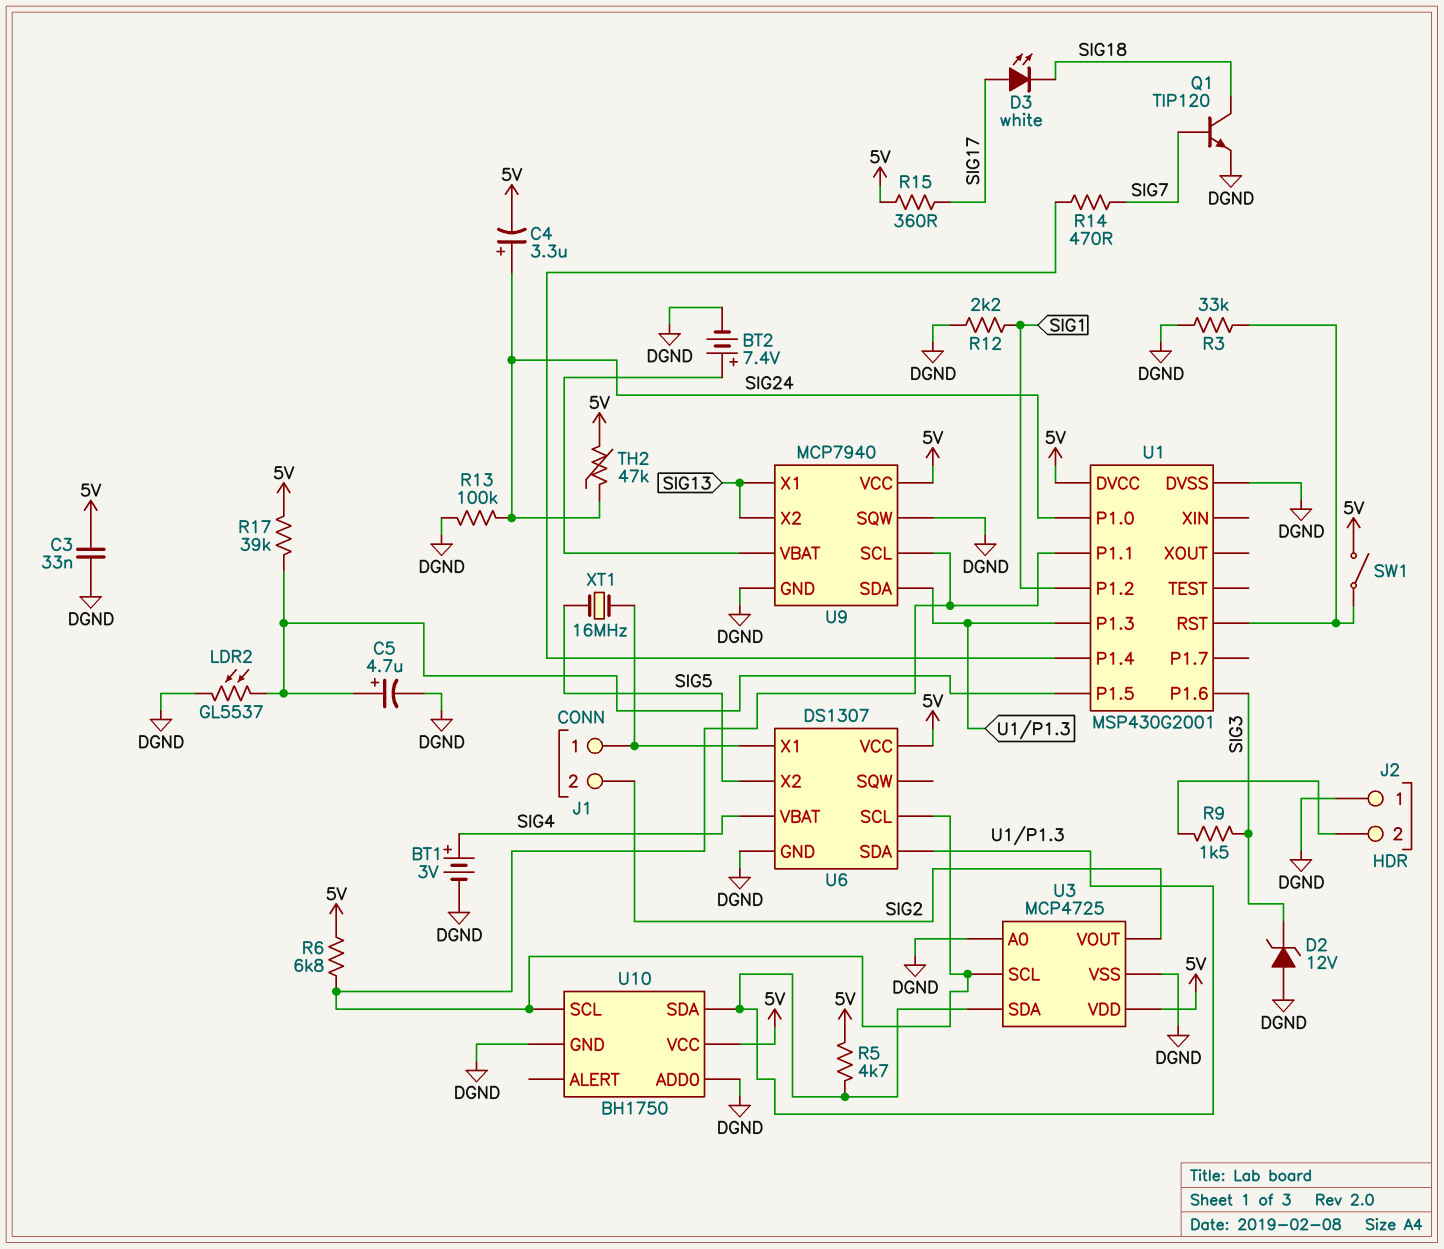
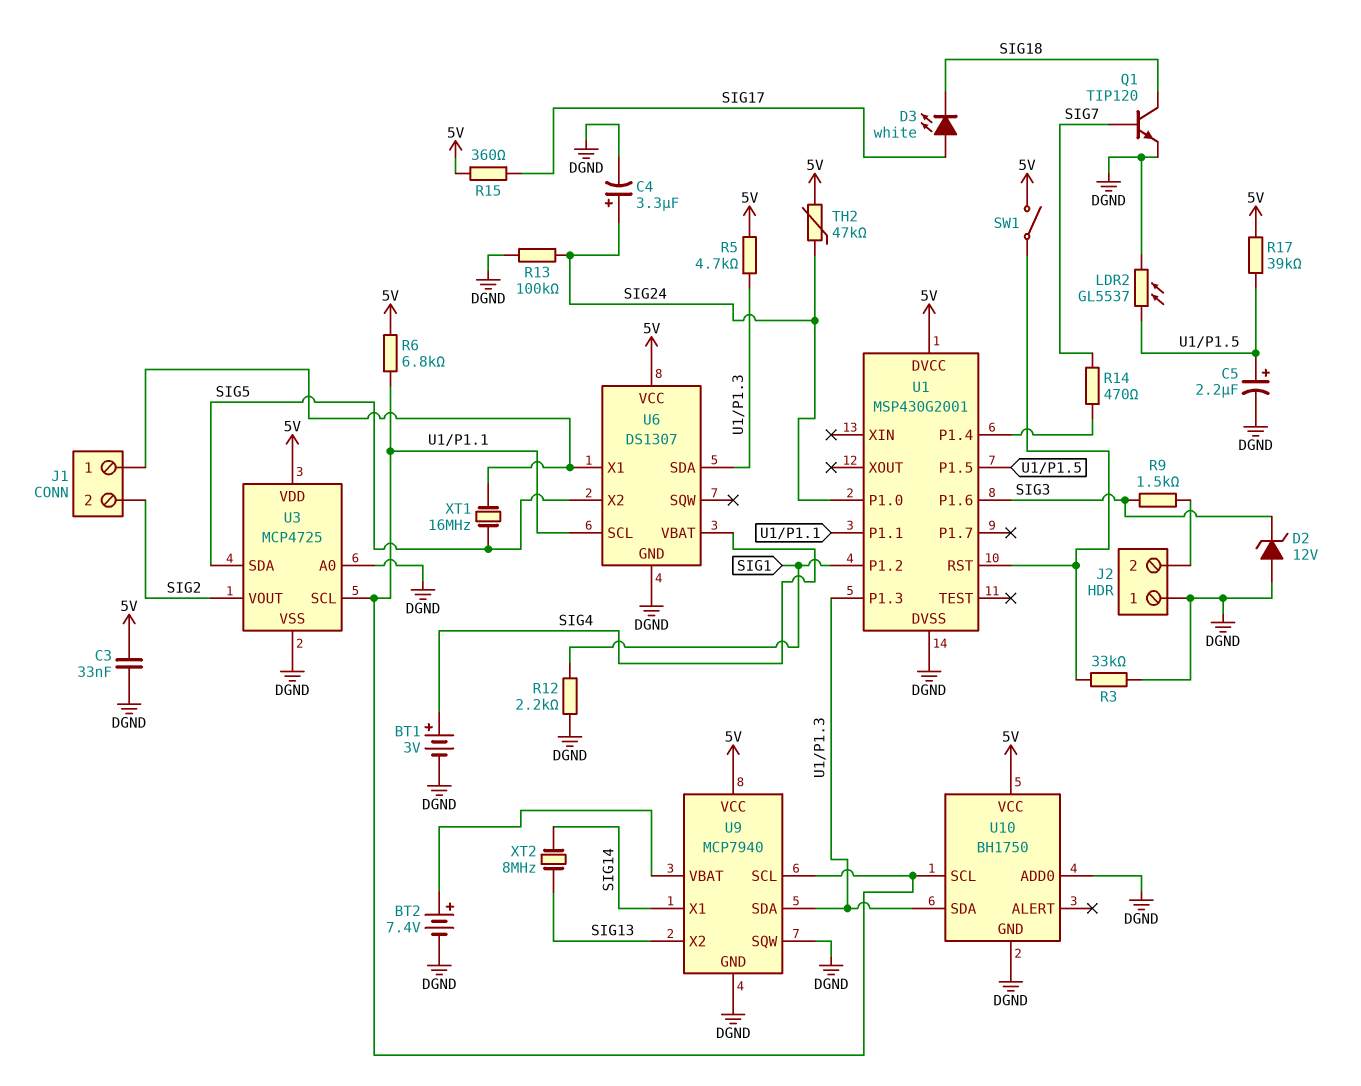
C4: 3.3uF (plus SIG24, minus 5V) -> 3.3uF (plus SIG24, minus DGND)
C5: 4.7uF (plus U1/P1.5, minus DGND) -> 2.2uF (plus U1/P1.5, minus DGND)
U3 pin SDA: U1/P1.3 -> SIG5
U9 pin X1: SIG13 -> SIG14
XT2: none -> 8MHz (SIG13, SIG14)

